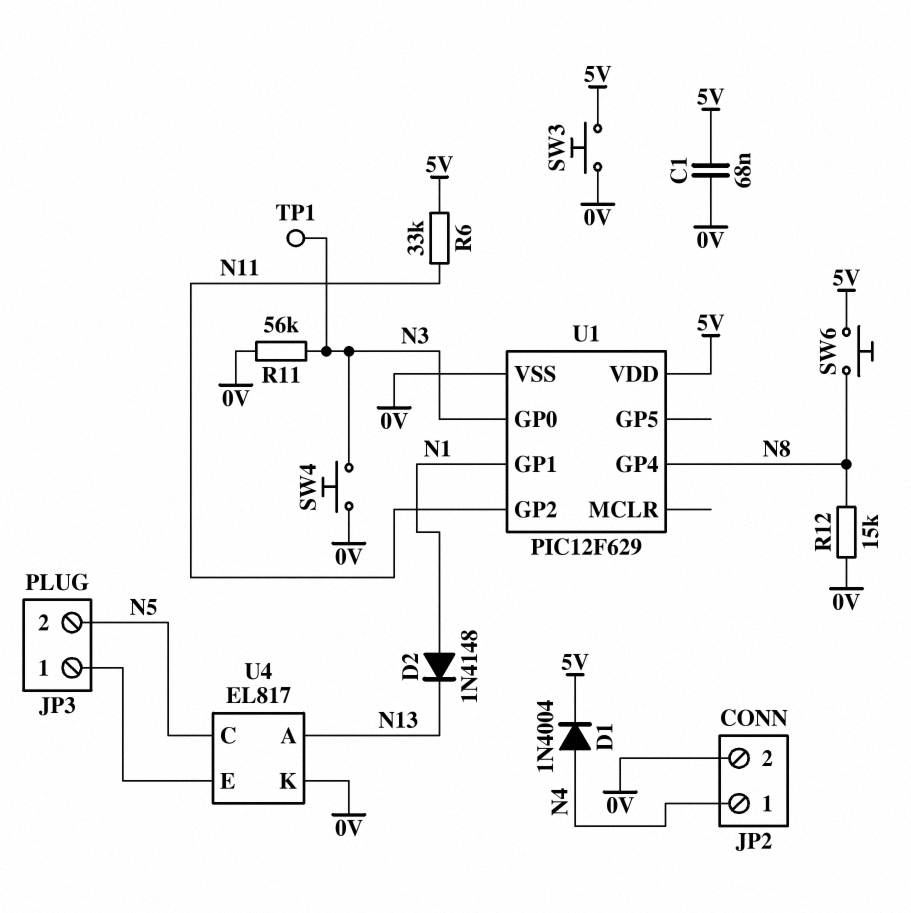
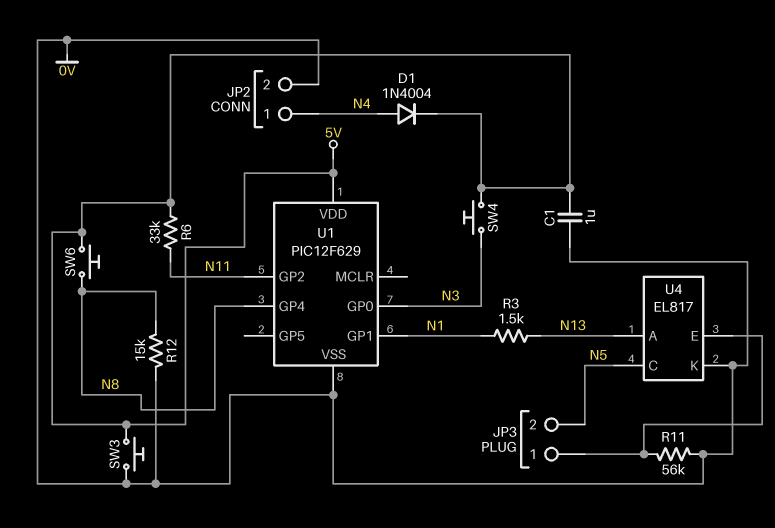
C1: 68nF (0V, 5V) -> 1uF (0V, 5V)
D2: diode 1N4148 (A N1, K N13) -> none
R3: none -> 1.5k (N1, N13)
R11: 56k (0V, N3) -> 56k (0V, JP3/1)
SW4: button (0V, N3) -> button (5V, N3)
TP1: test point (N3) -> none

